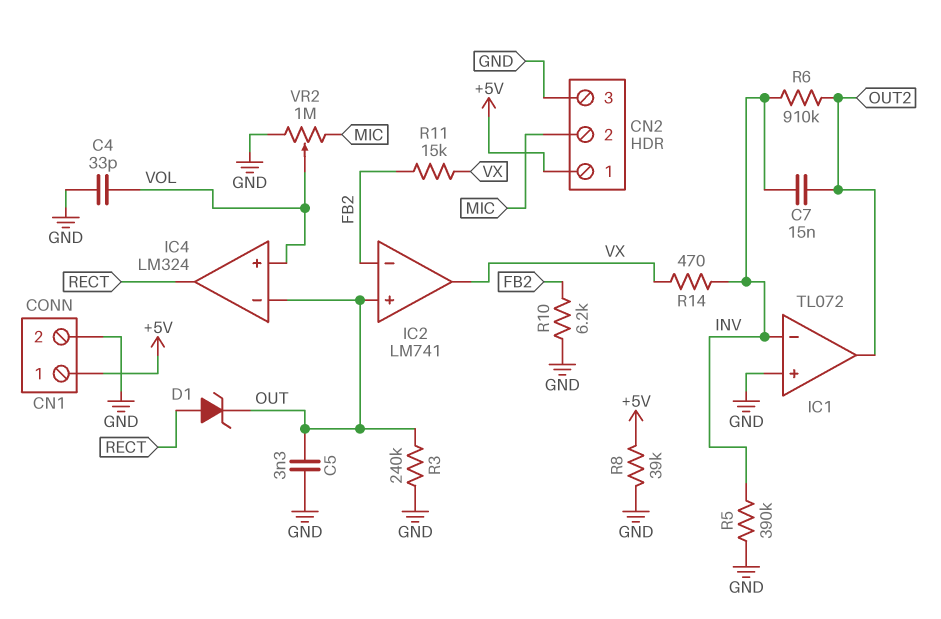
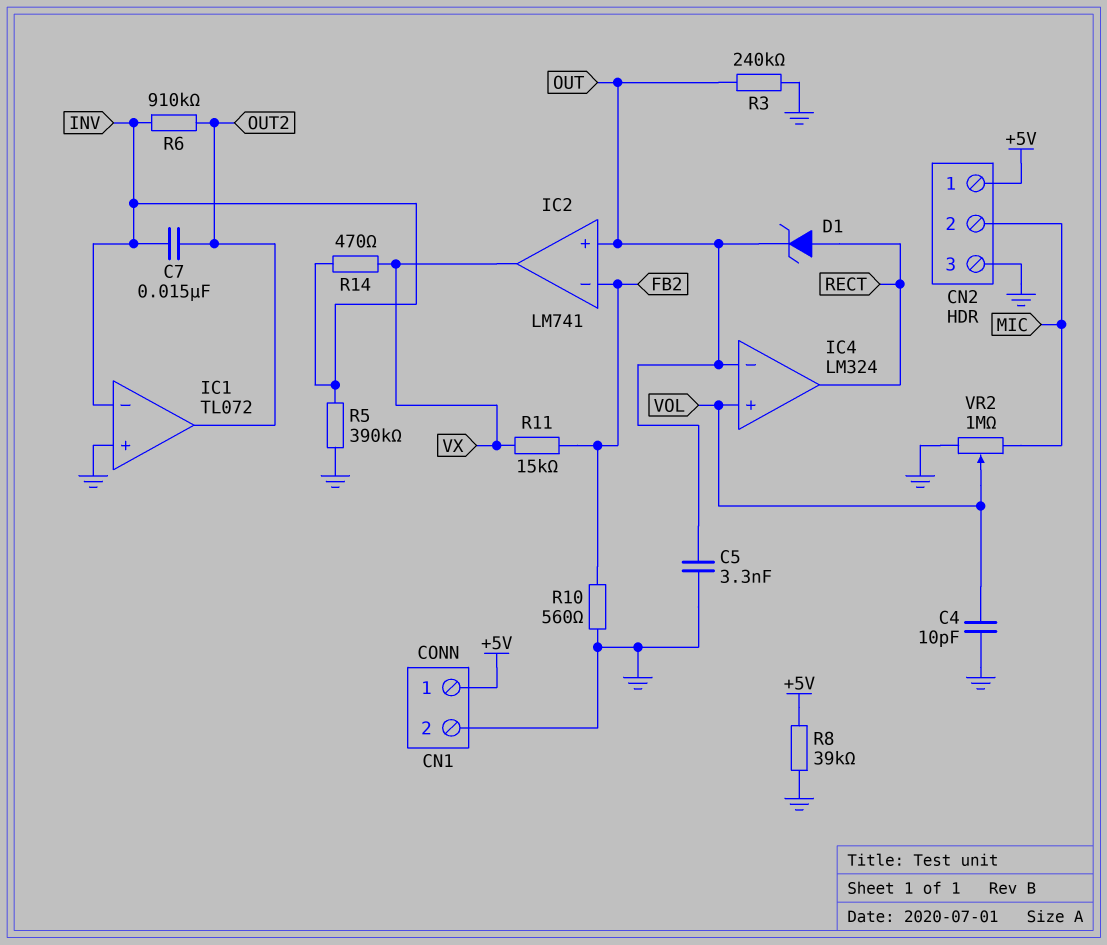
C4: 33pF (GND, VOL) -> 10pF (GND, VOL)
R10: 6.2k (FB2, GND) -> 560 (FB2, GND)

